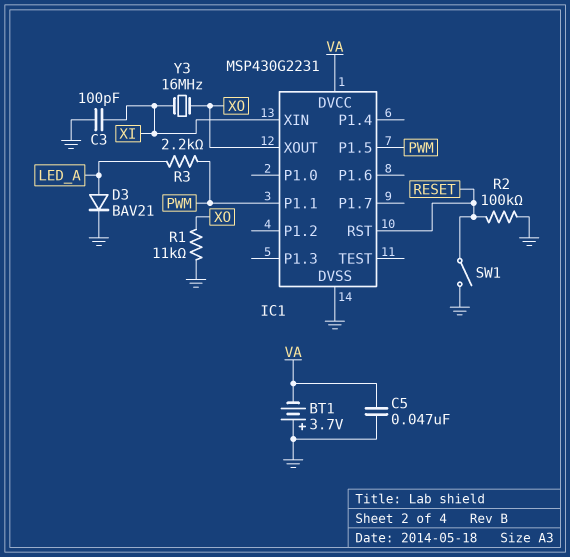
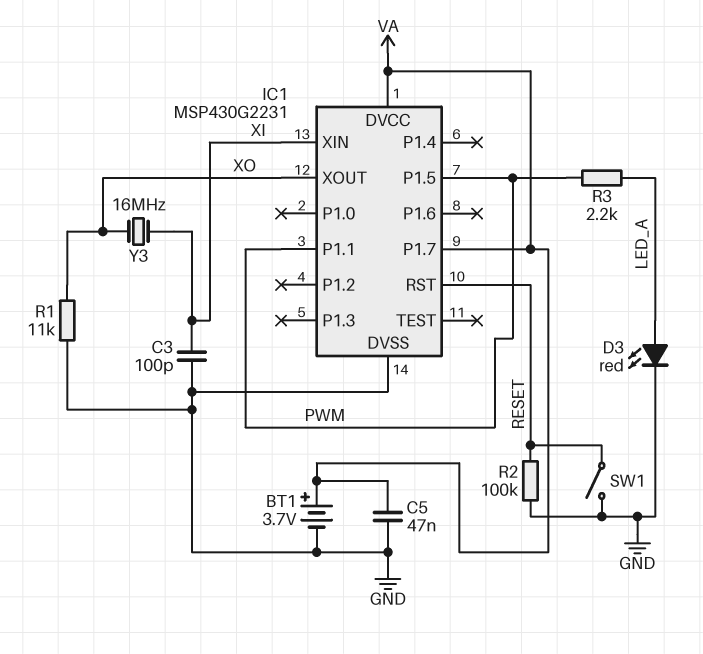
BT1: 3.7V (plus GND, minus VA) -> 3.7V (plus VA, minus GND)
D3: diode BAV21 (A LED_A, K GND) -> LED red (A LED_A, K GND)
IC1 pin P1.7: none -> VA

